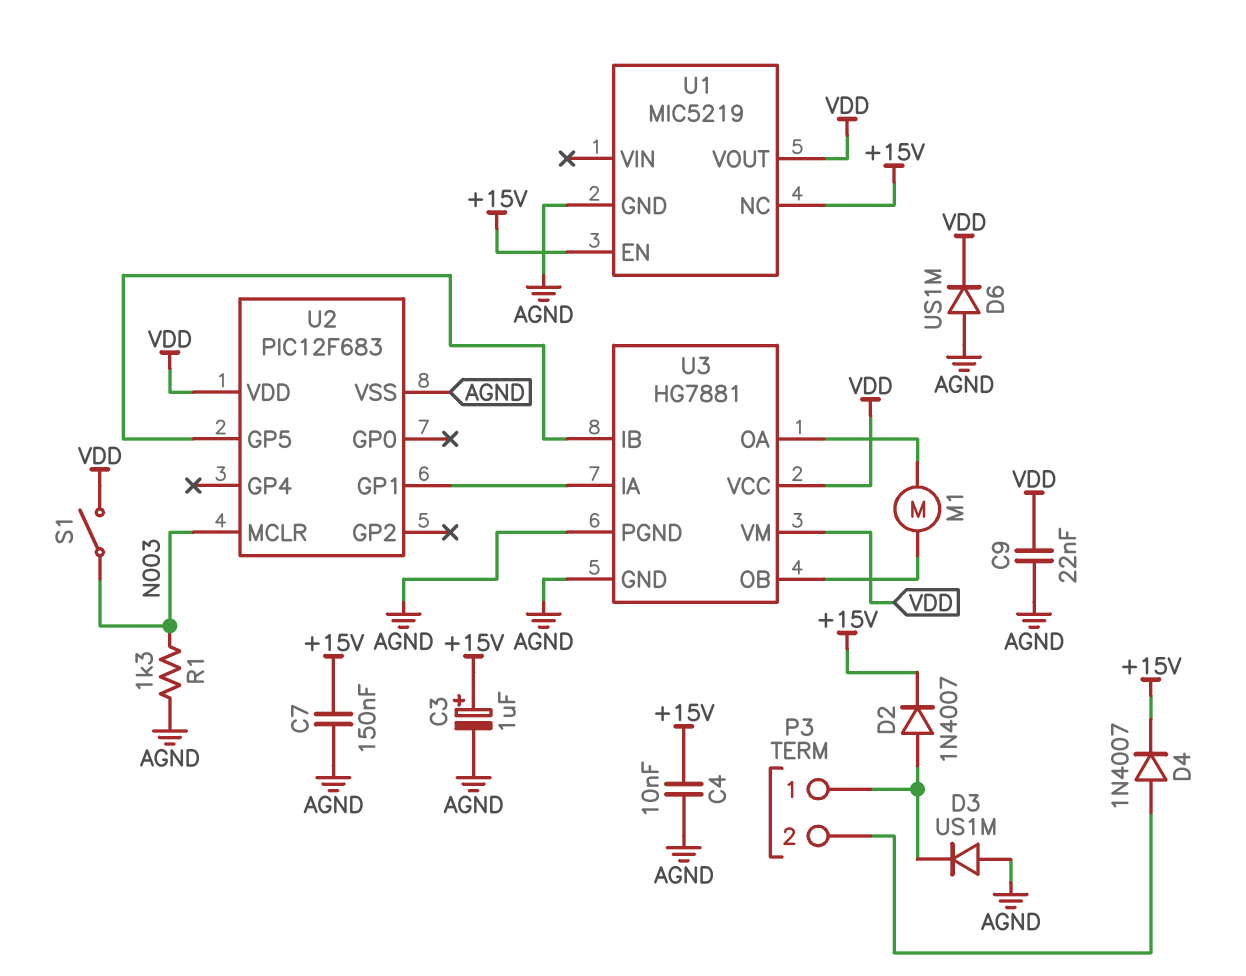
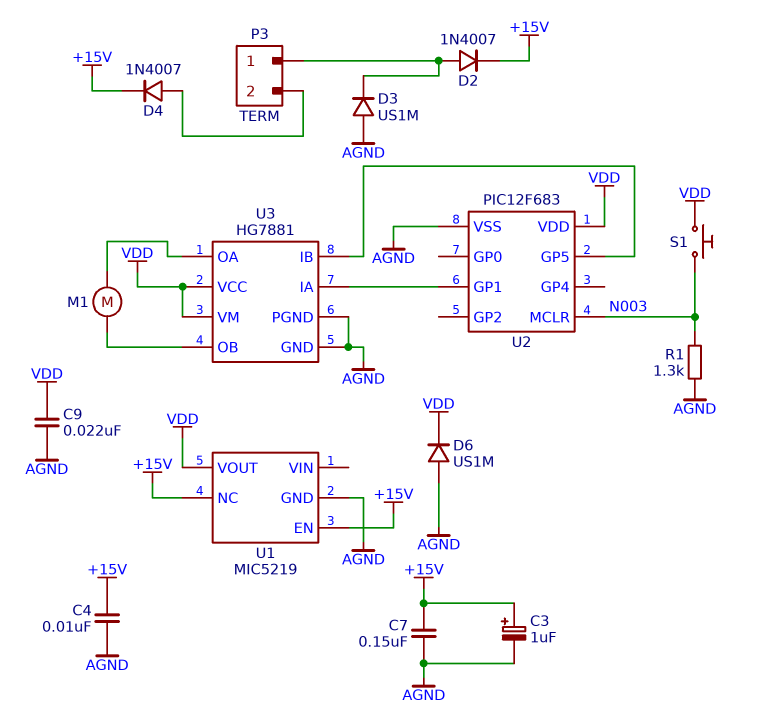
S1: switch (N003, VDD) -> button (N003, VDD)

